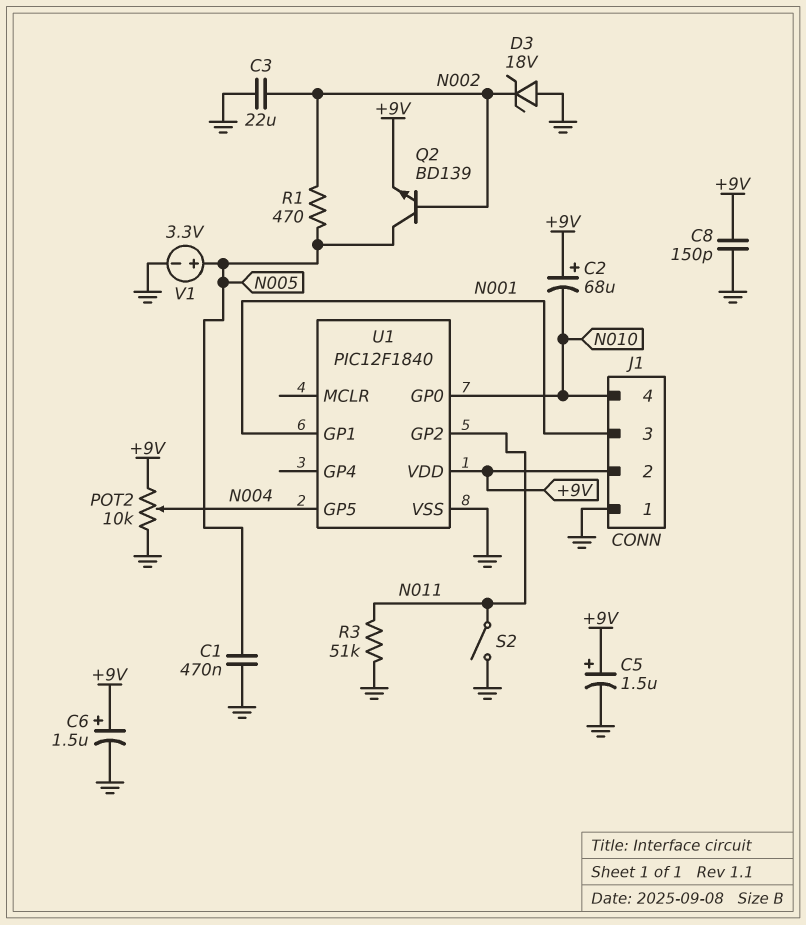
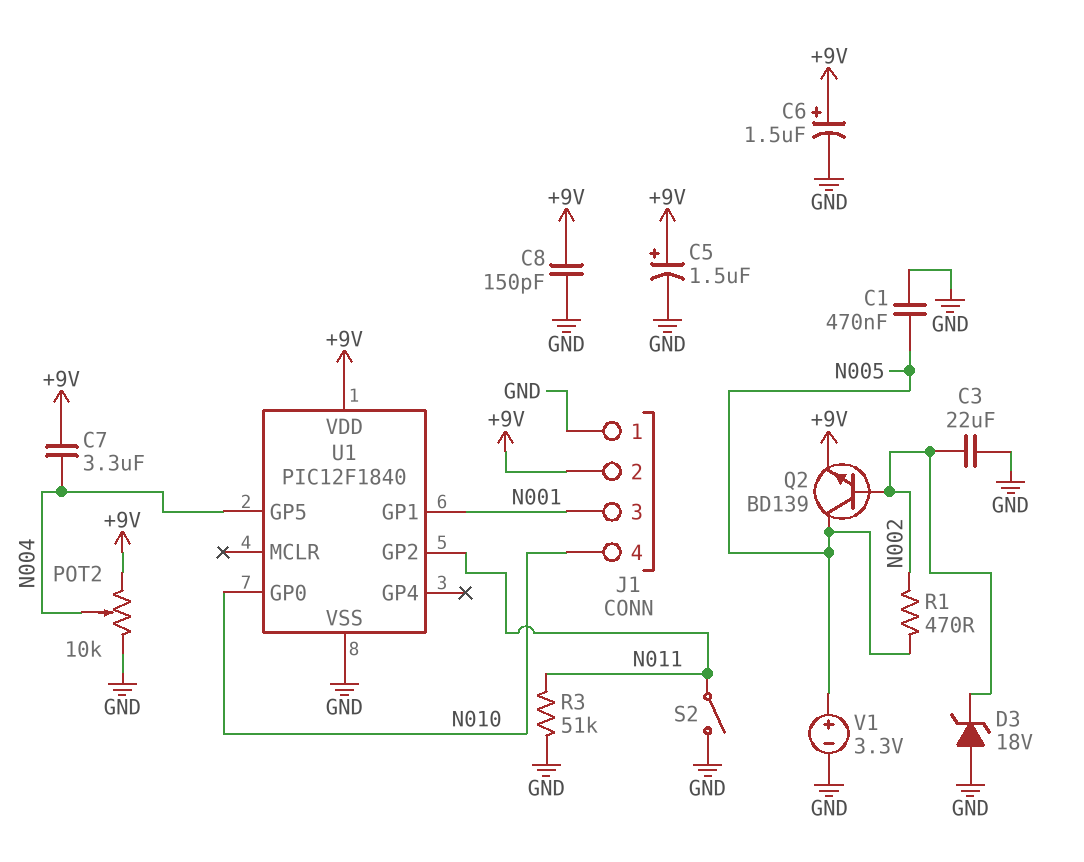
C2: 68uF (plus +9V, minus N010) -> none
C7: none -> 3.3uF (+9V, N004)

